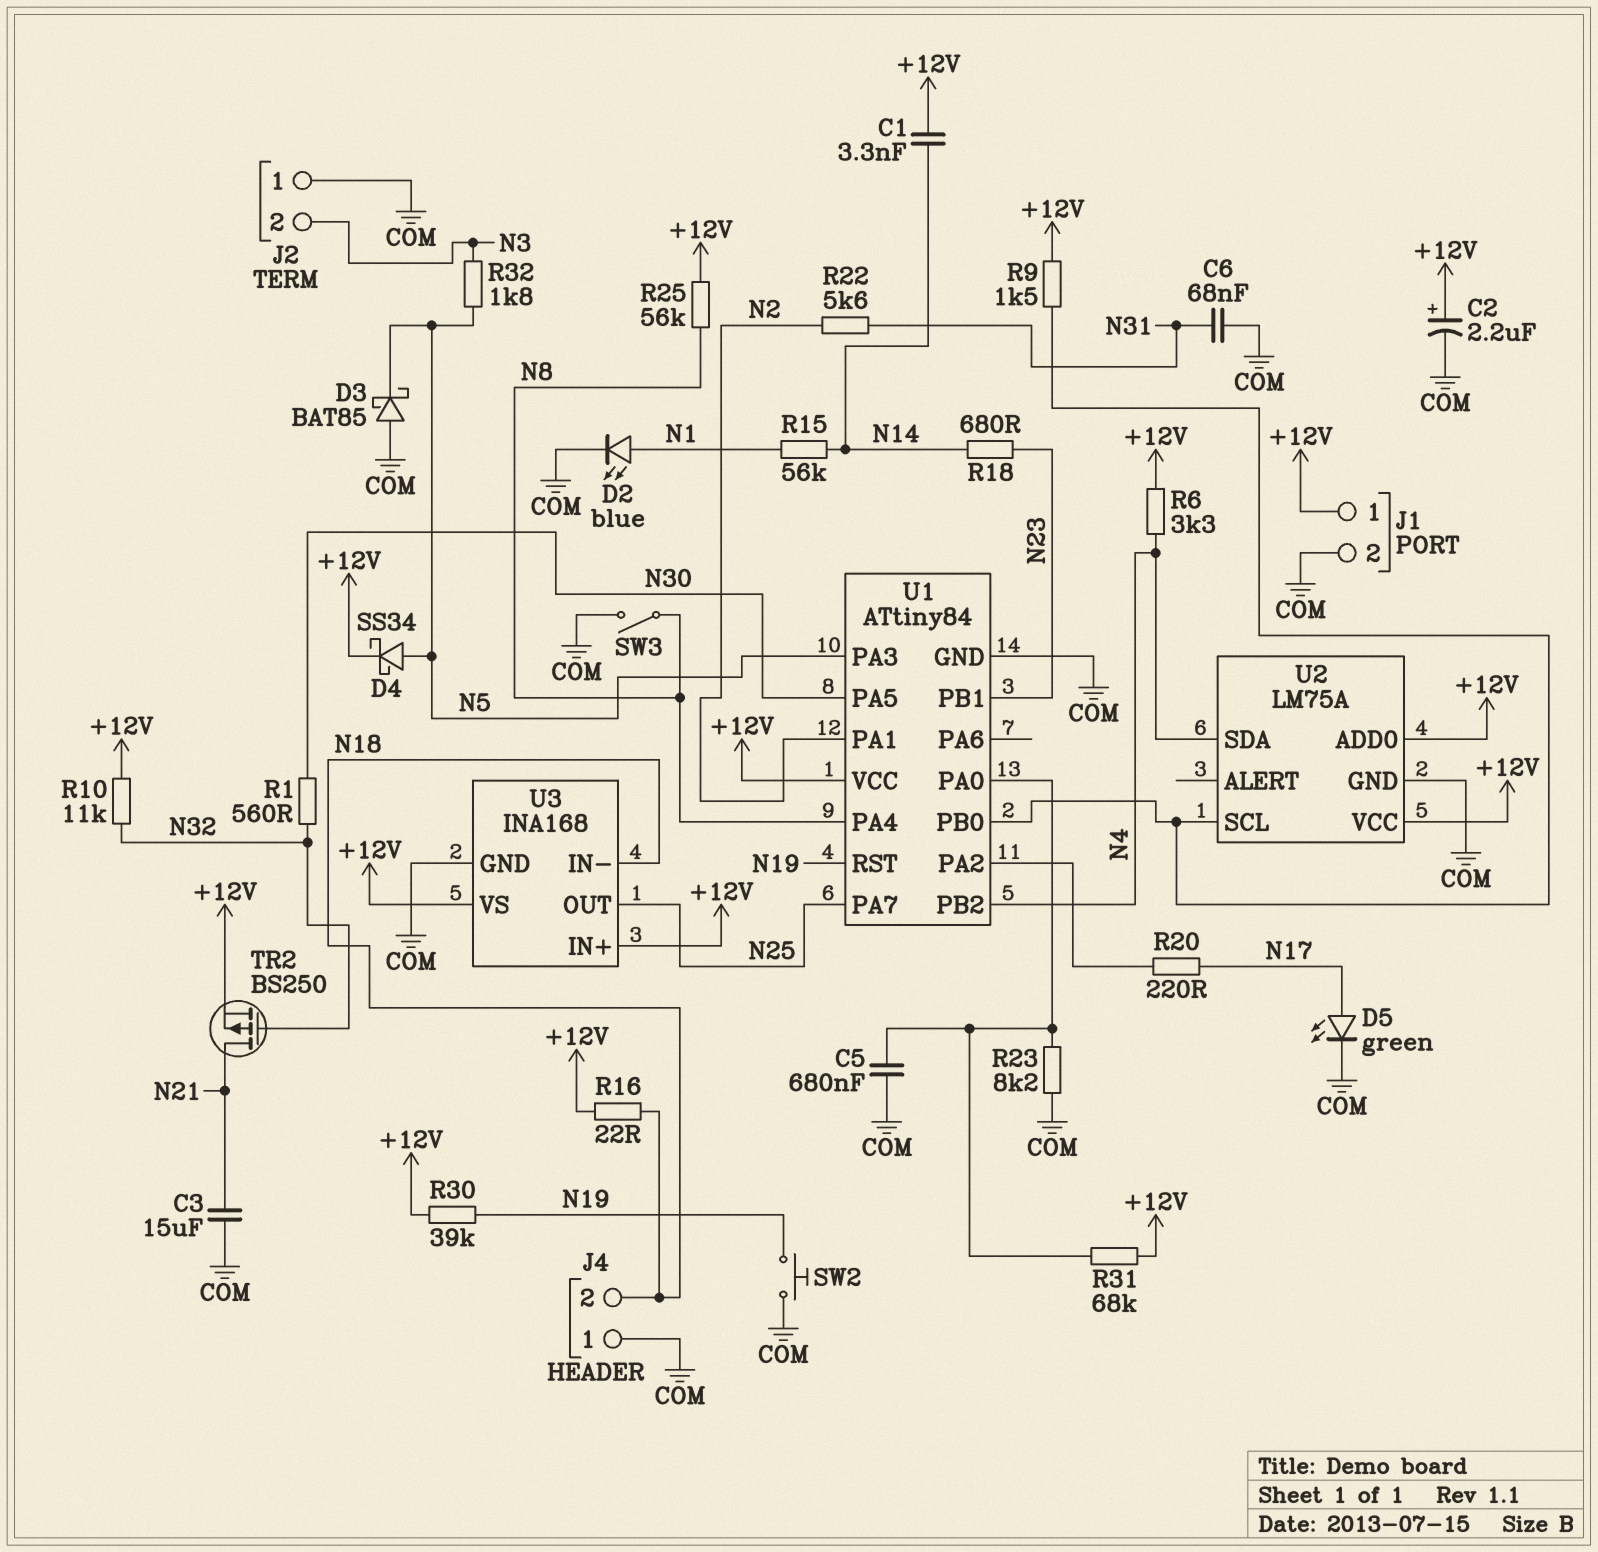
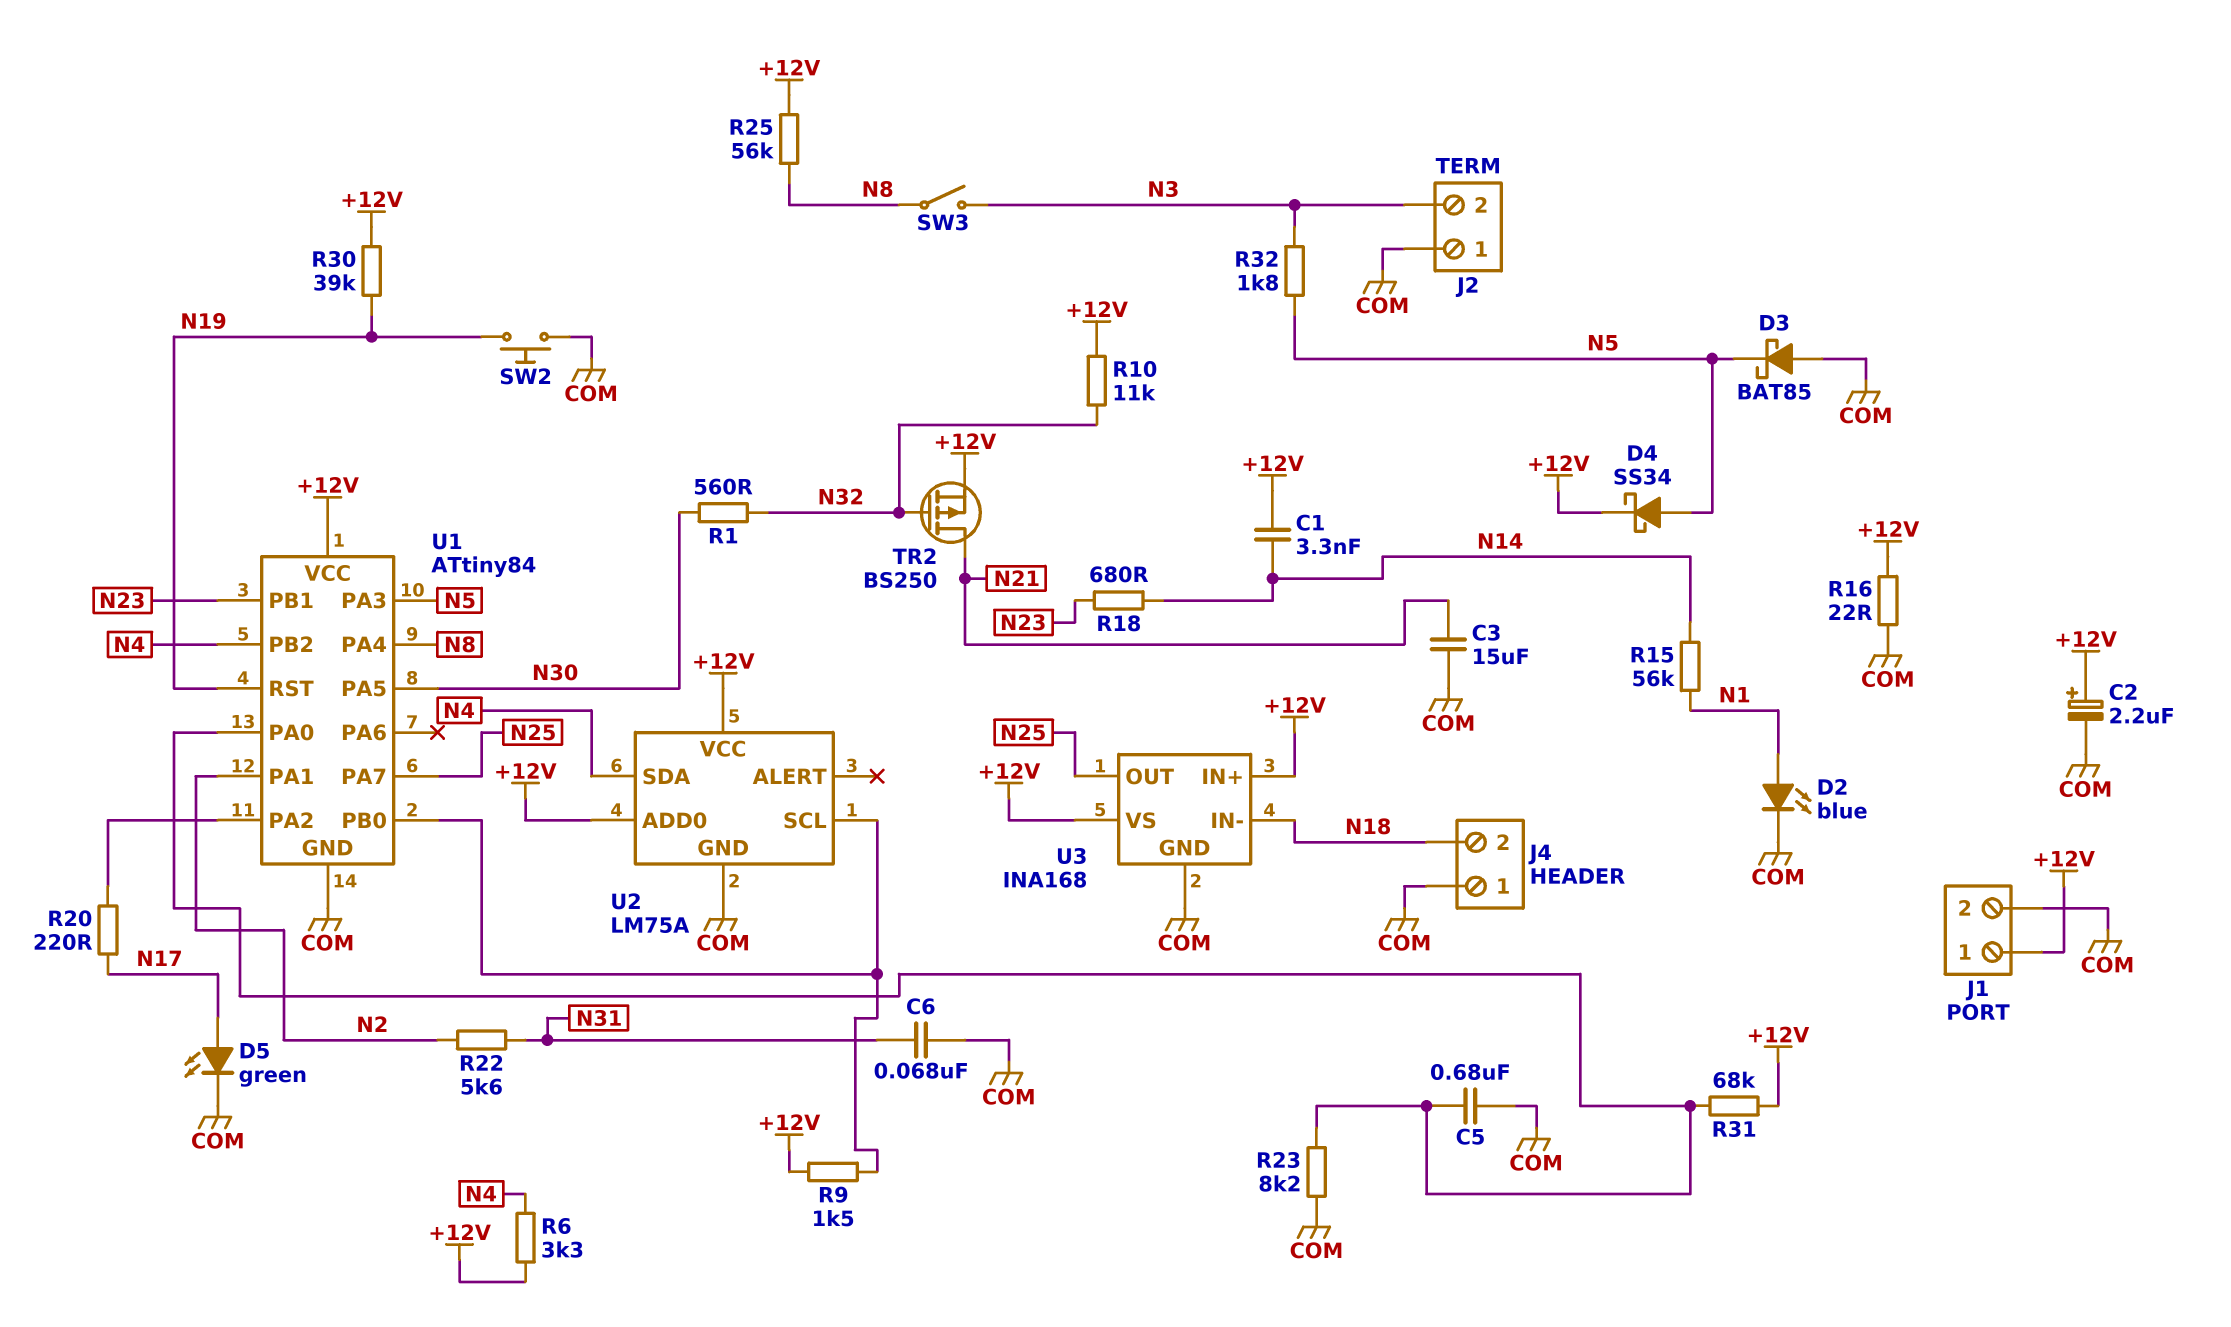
R16: 22 (+12V, N18) -> 22 (+12V, COM)
SW3: switch (COM, N8) -> switch (N3, N8)

